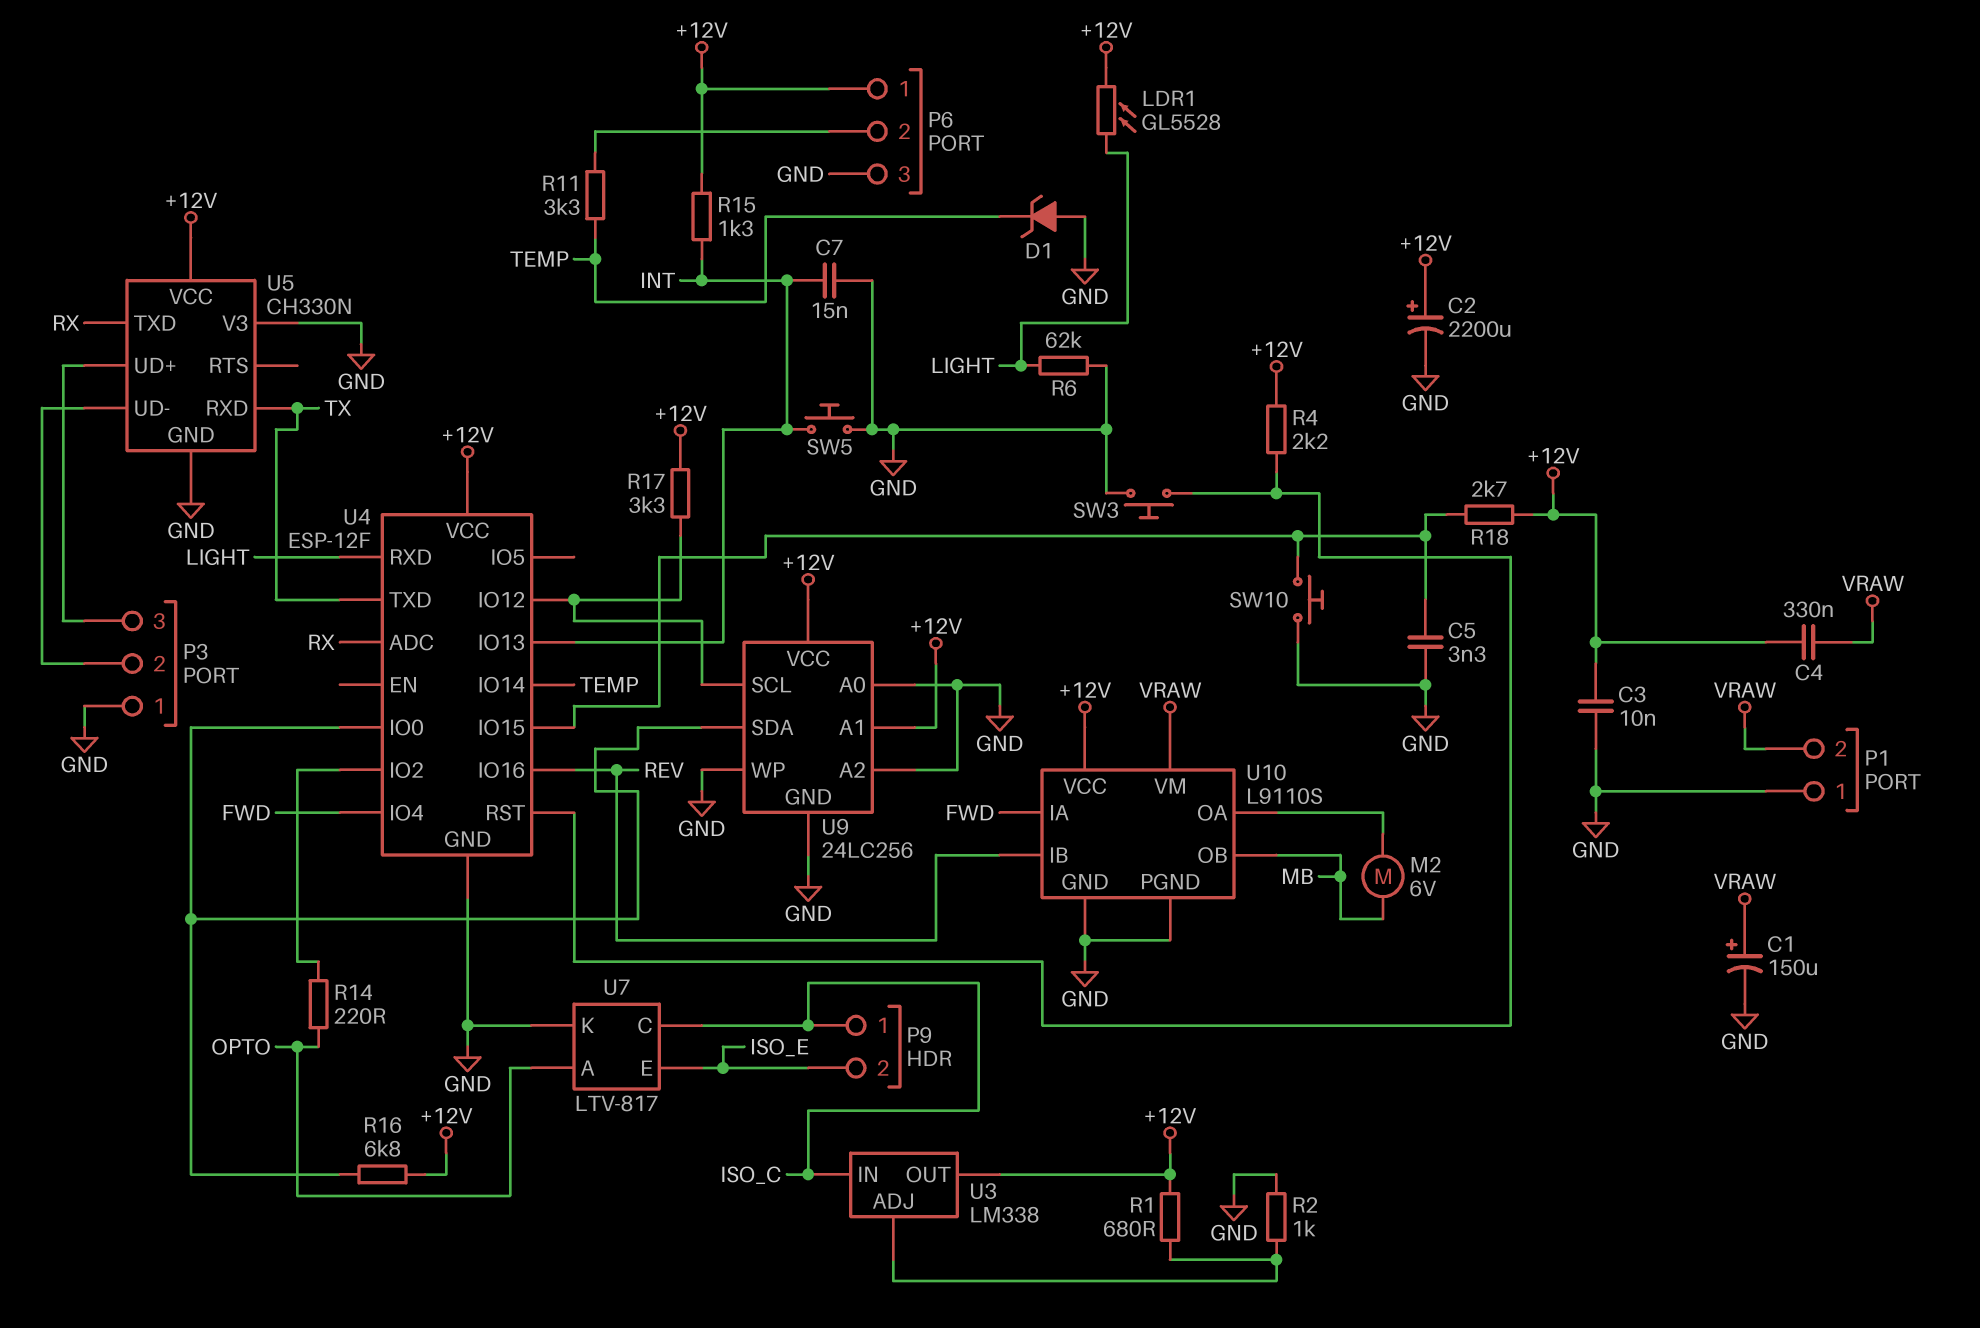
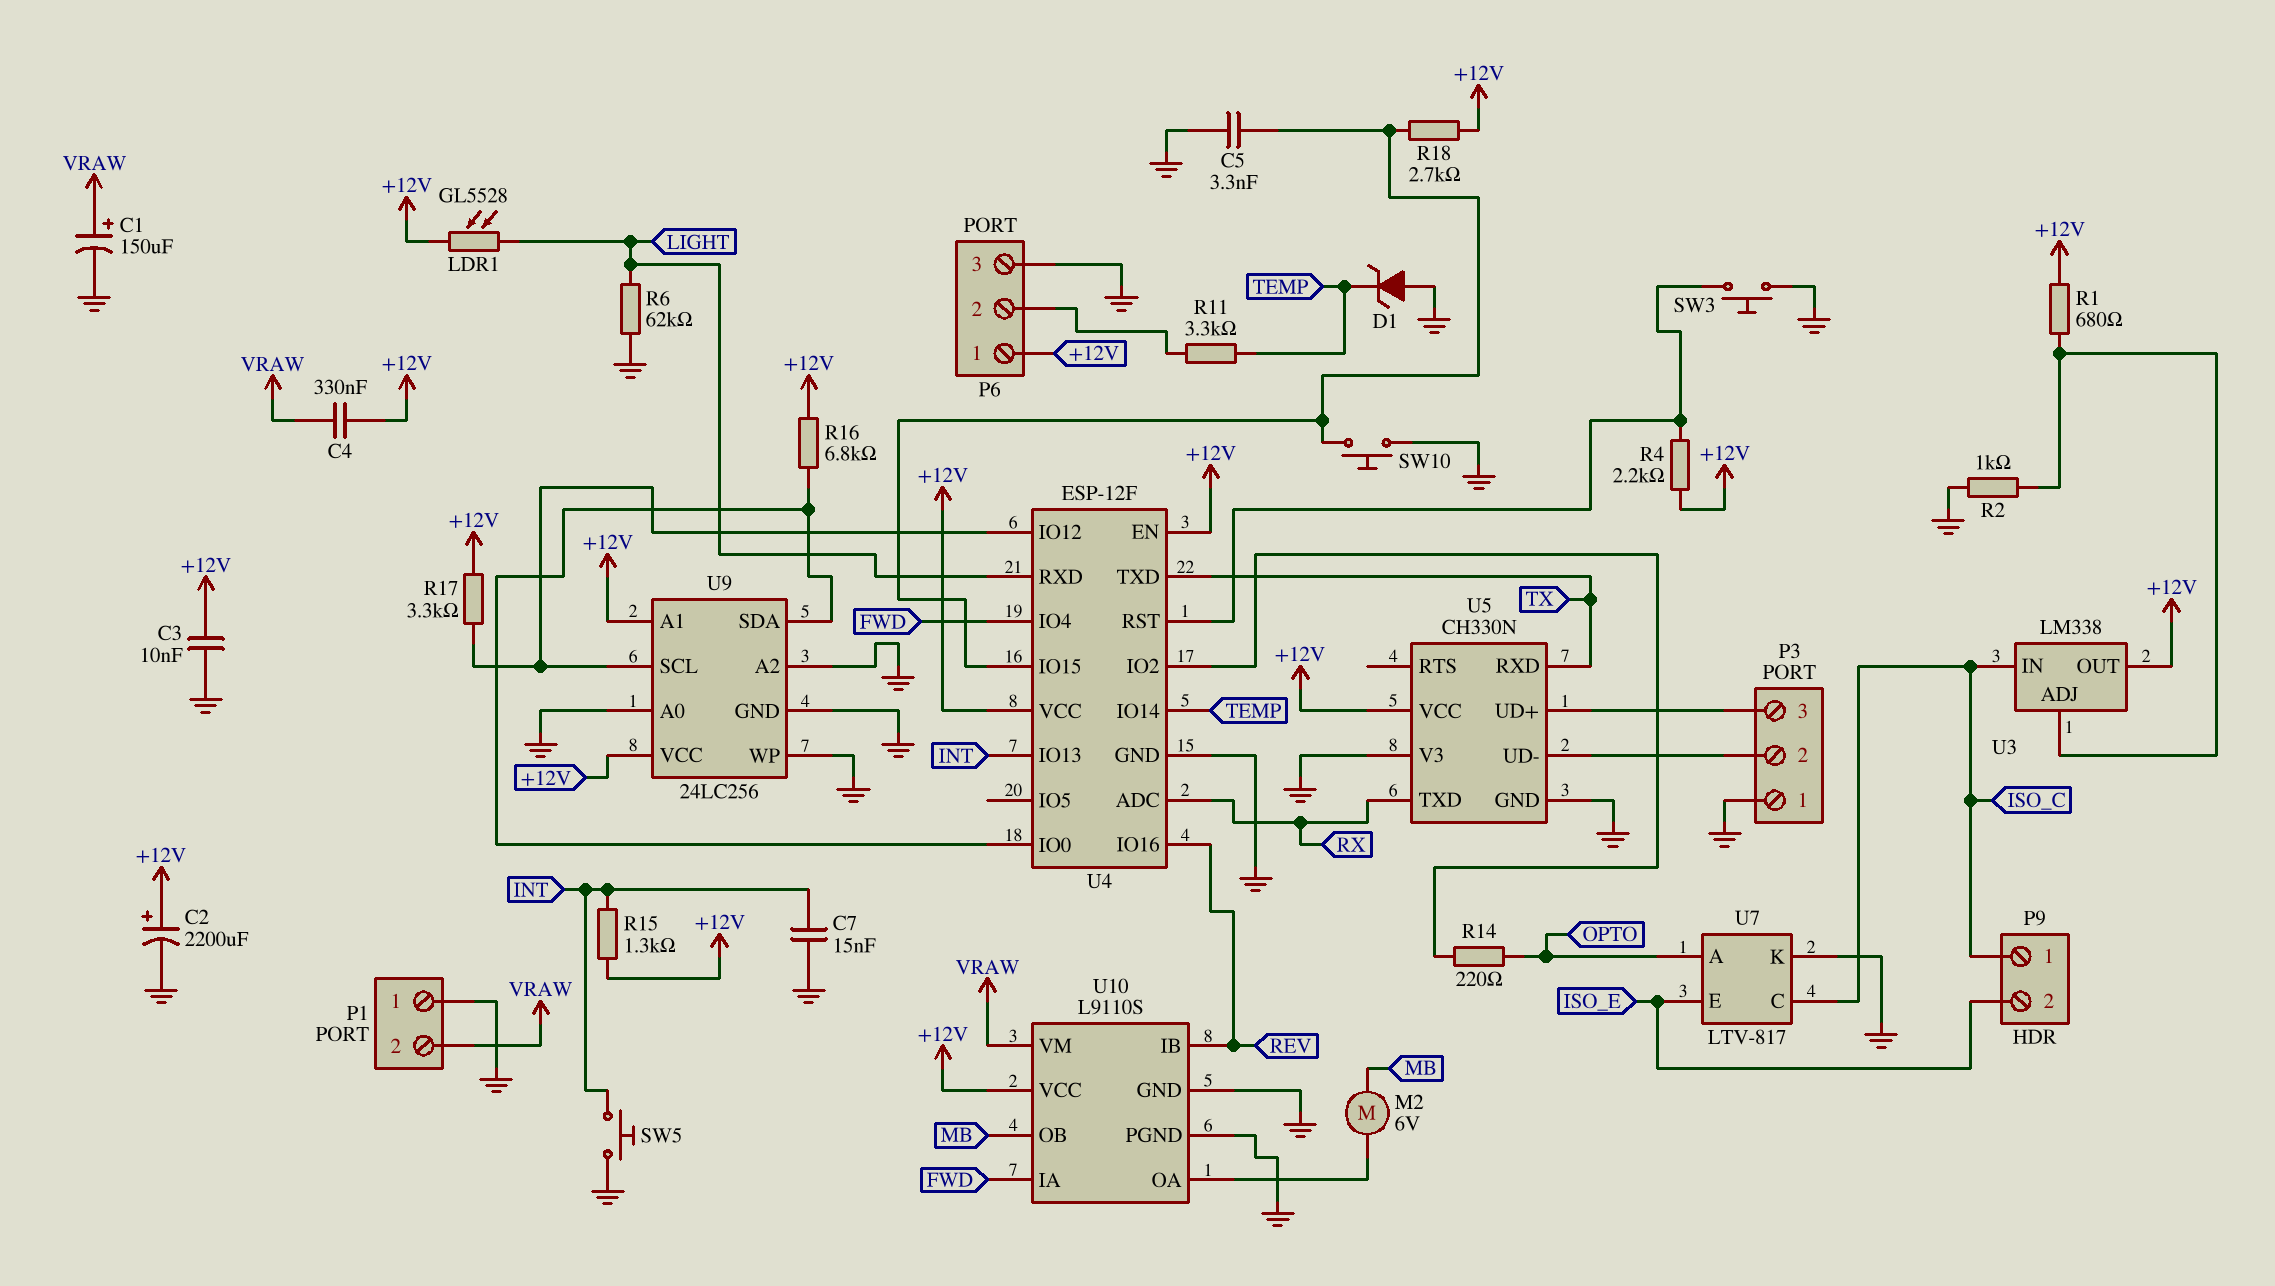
U4 pin EN: none -> +12V

